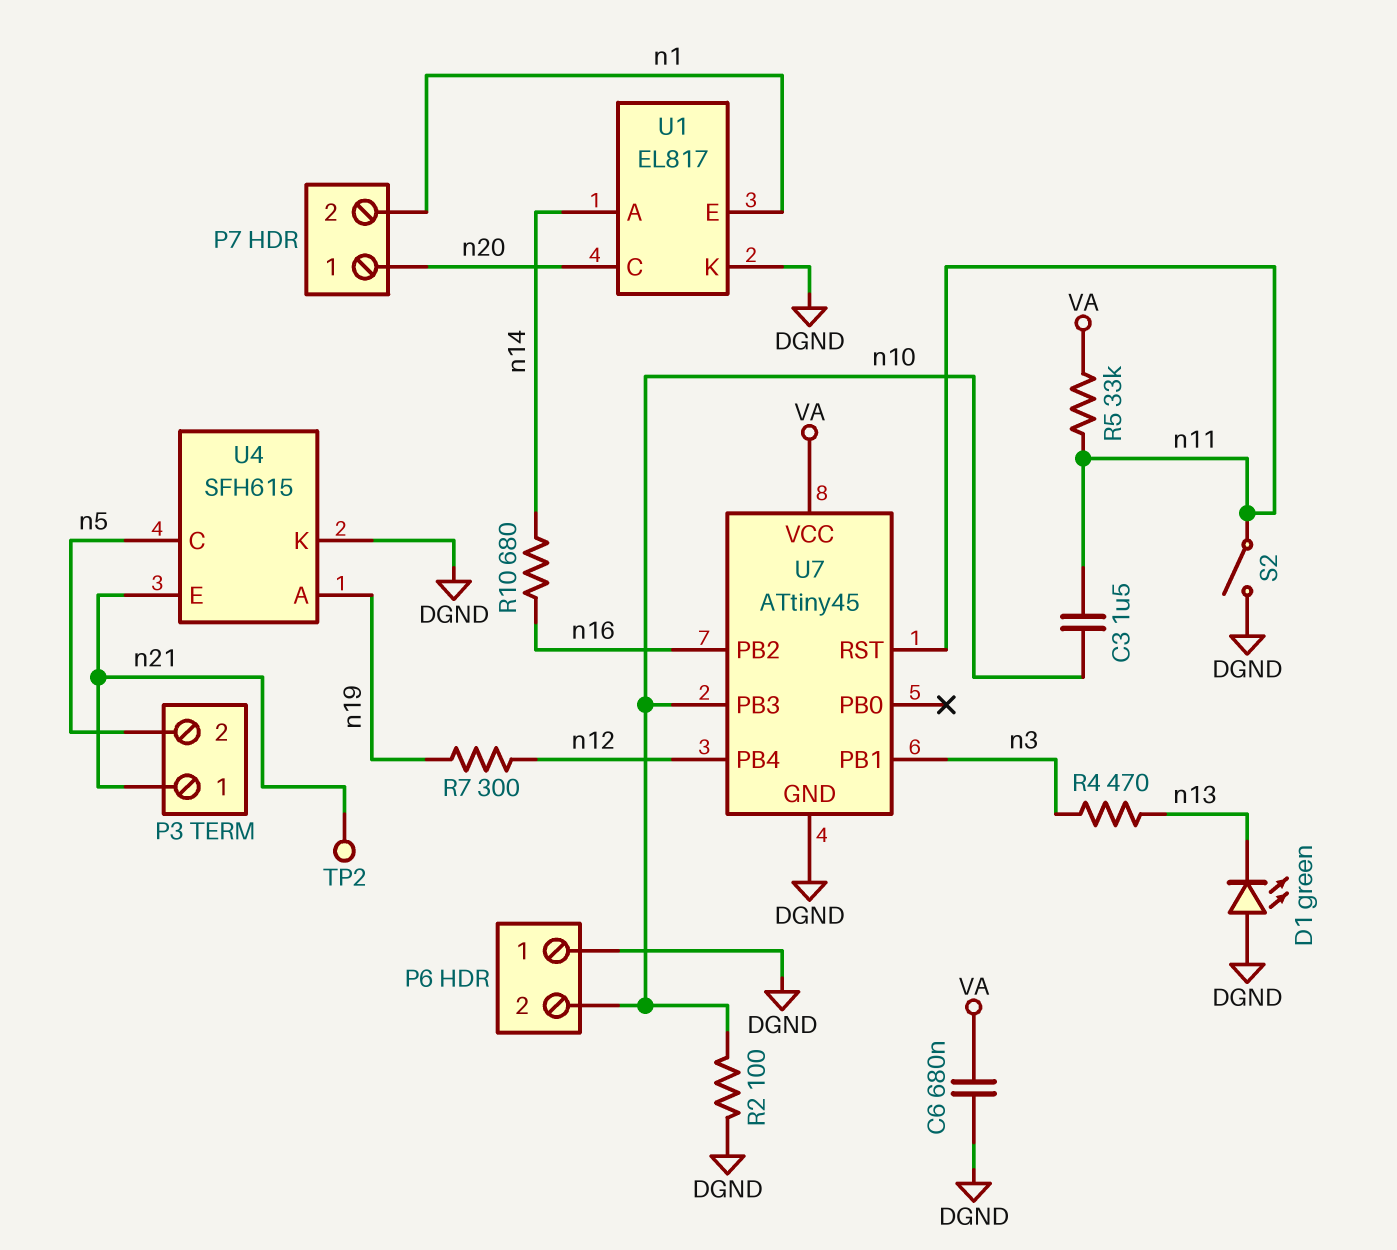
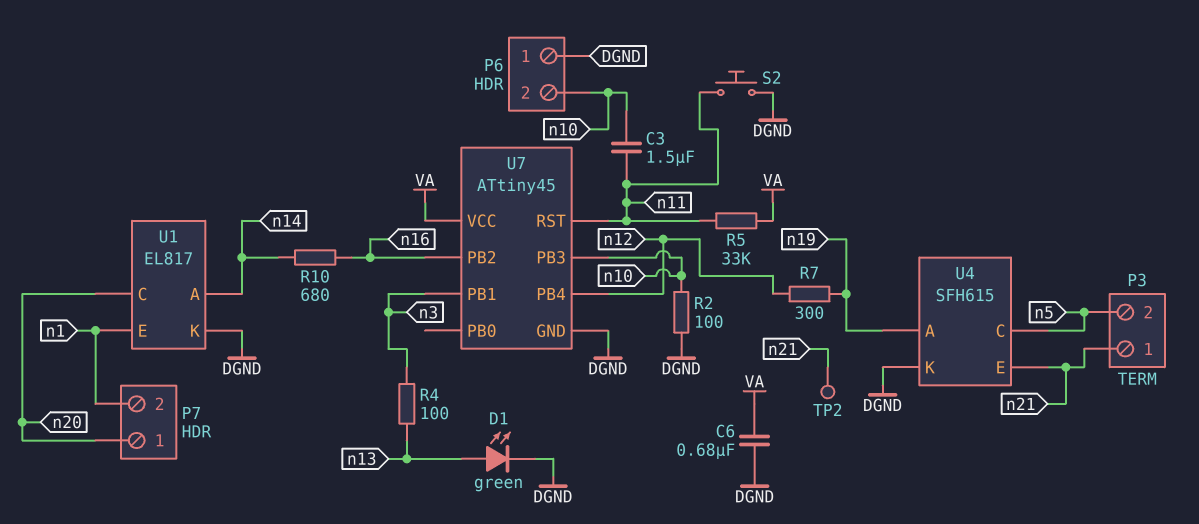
D1: LED green (A DGND, K n13) -> LED green (A n13, K DGND)
R4: 470 (n3, n13) -> 100 (n3, n13)
S2: switch (DGND, n11) -> button (DGND, n11)

